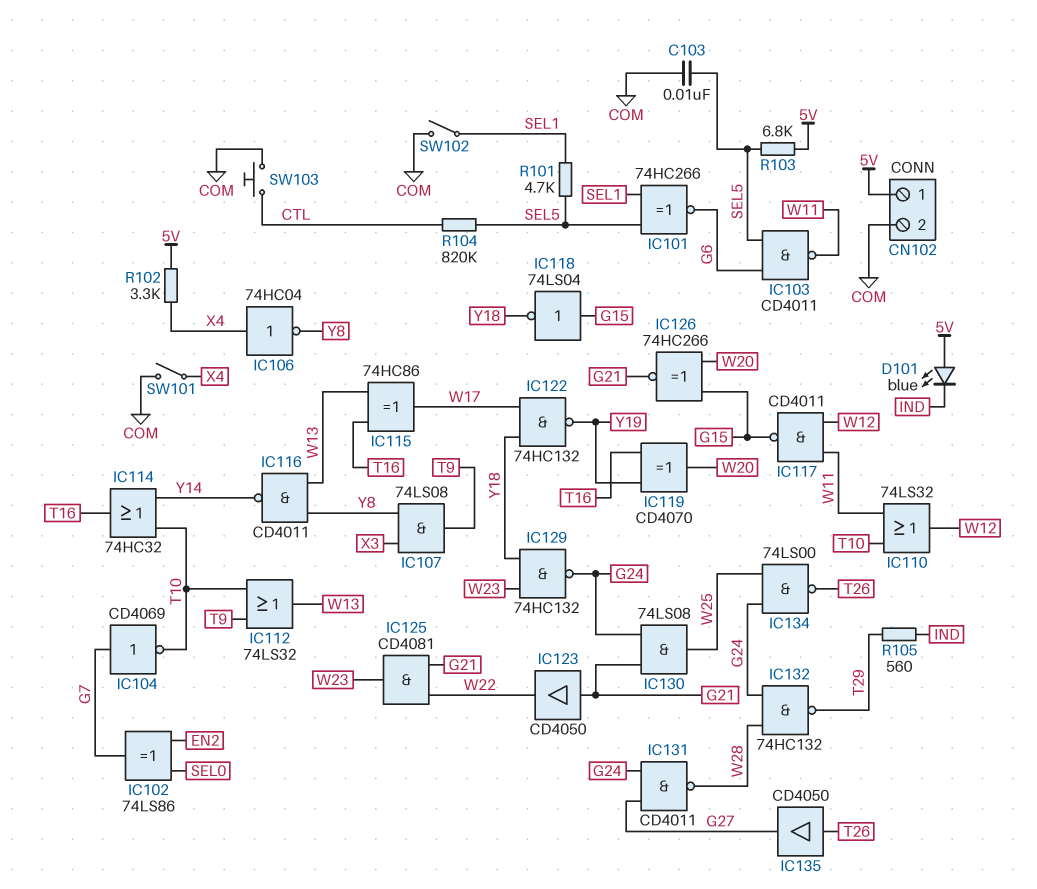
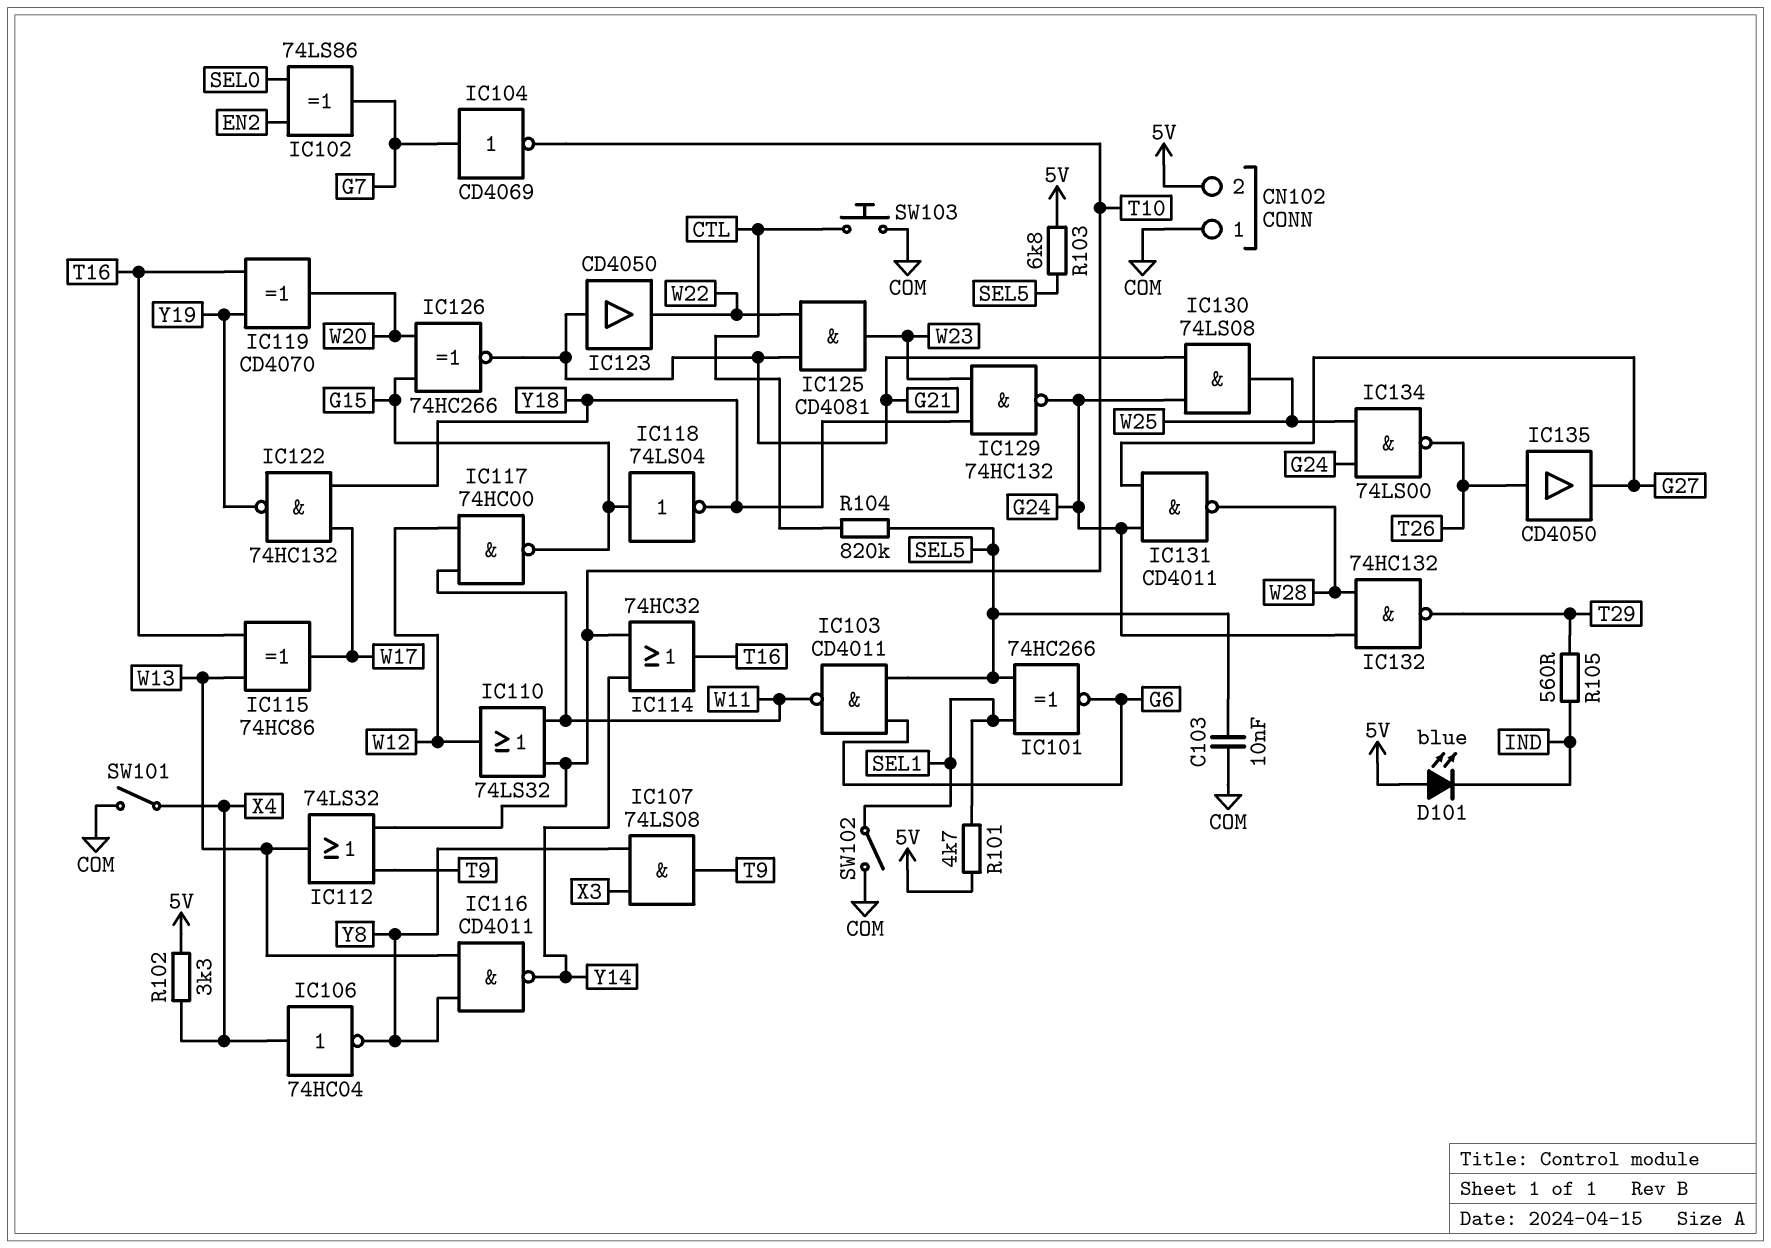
CN102 pin 1: 5V -> COM
CN102 pin 2: COM -> 5V
IC117: NAND CD4011 (in W11, in W12, out G15) -> NAND 74HC00 (in W11, in W12, out G15)
R101: 4.7k (SEL1, SEL5) -> 4.7k (5V, SEL1)

